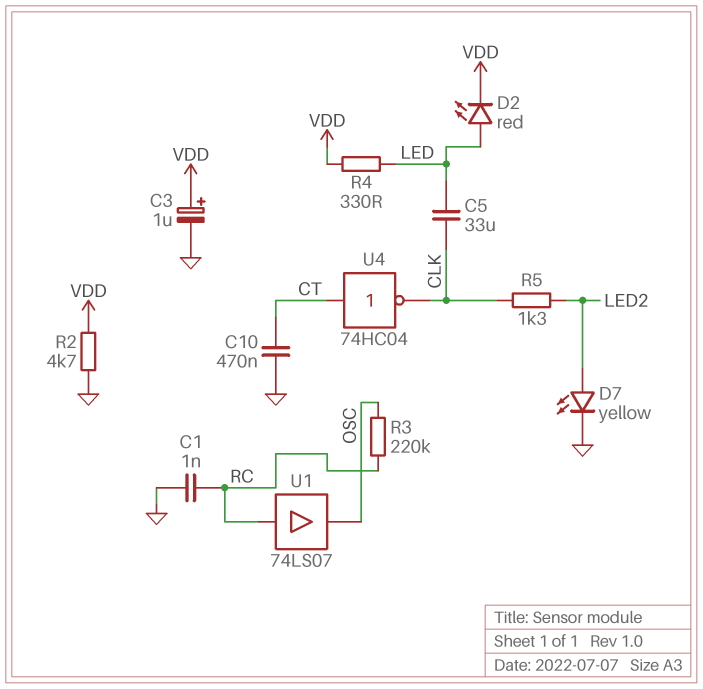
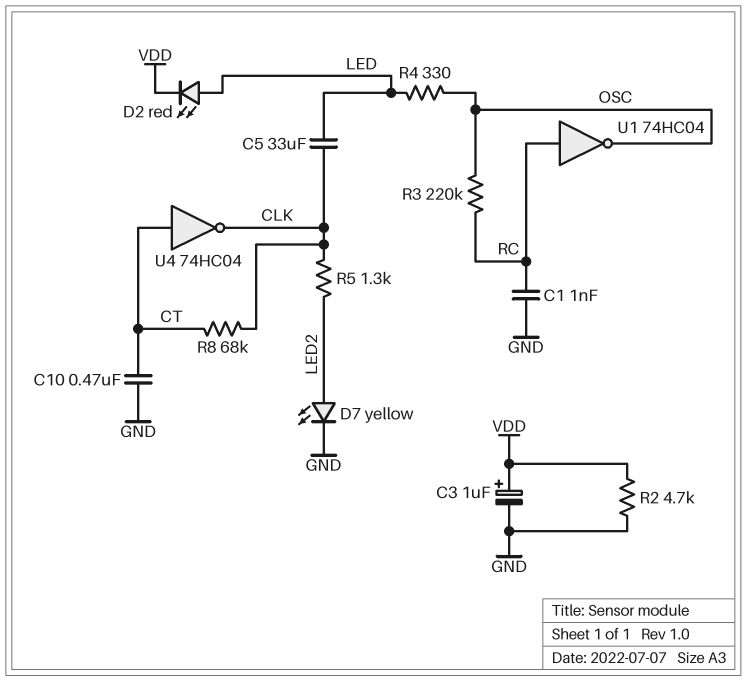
R4: 330 (LED, VDD) -> 330 (LED, OSC)
R8: none -> 68k (CLK, CT)
U1: buffer 74LS07 (in RC, out OSC) -> NOT 74HC04 (in RC, out OSC)

